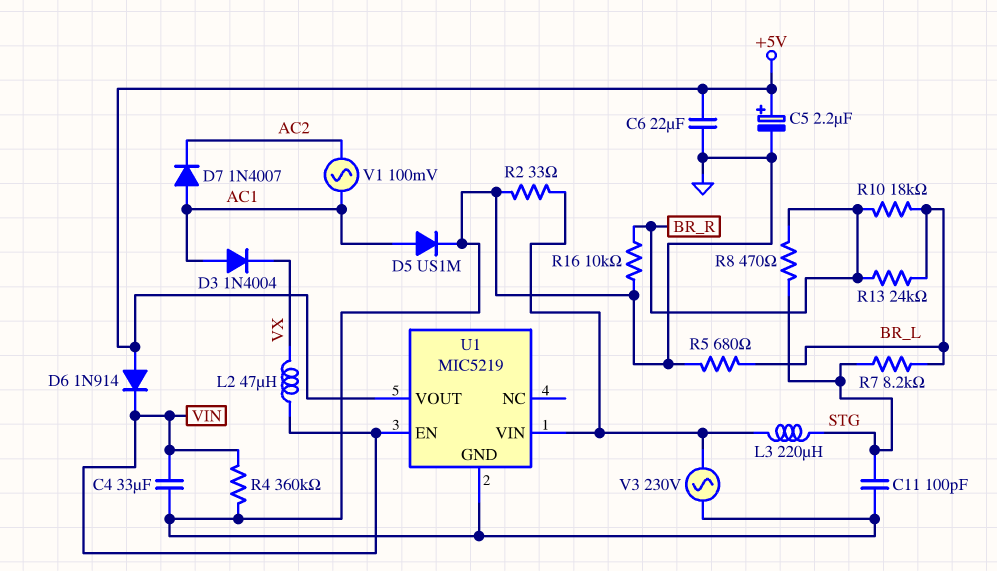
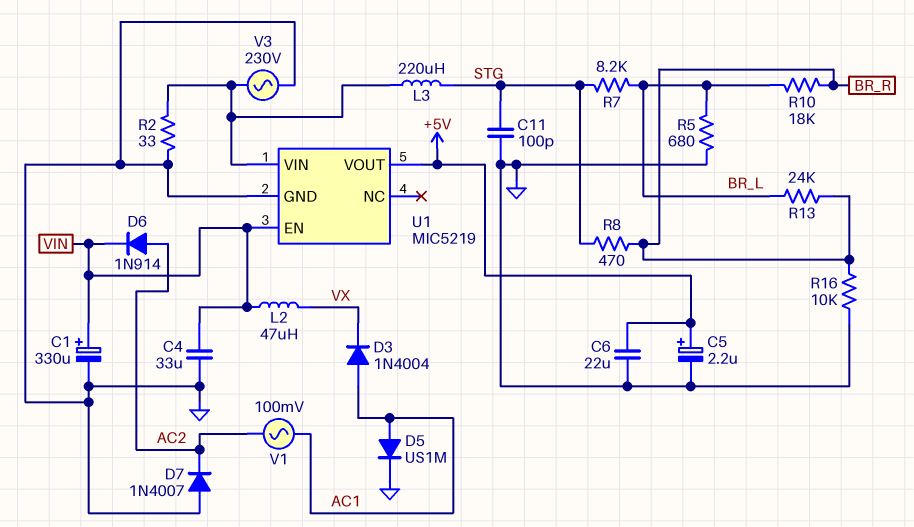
C1: none -> 330uF (plus VIN, minus GND)
D6: diode 1N914 (A +5V, K VIN) -> diode 1N914 (A AC2, K VIN)
D7: diode 1N4007 (A AC1, K AC2) -> diode 1N4007 (A GND, K AC2)
R4: 360k (GND, VIN) -> none

